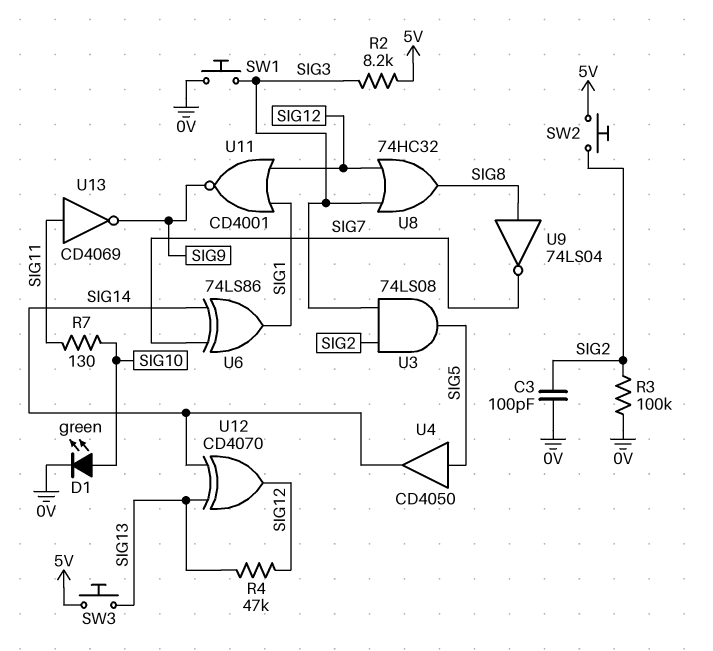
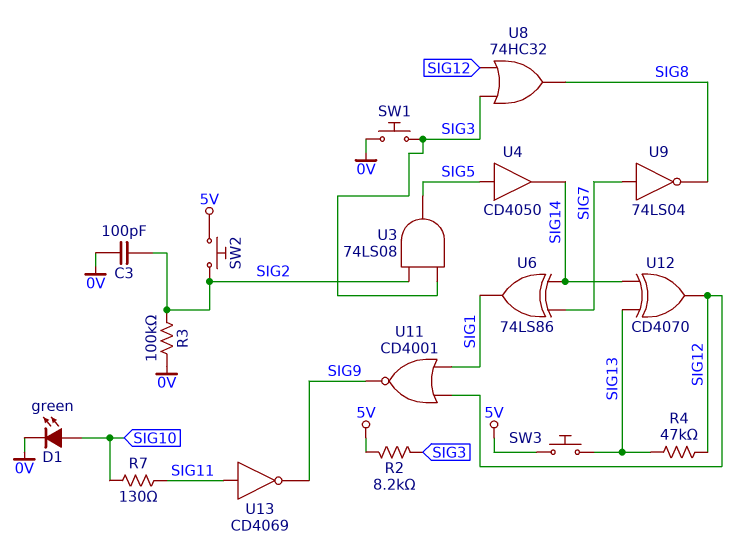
U9: NOT 74LS04 (in SIG8, out SIG7) -> NOT 74LS04 (in SIG7, out SIG8)

